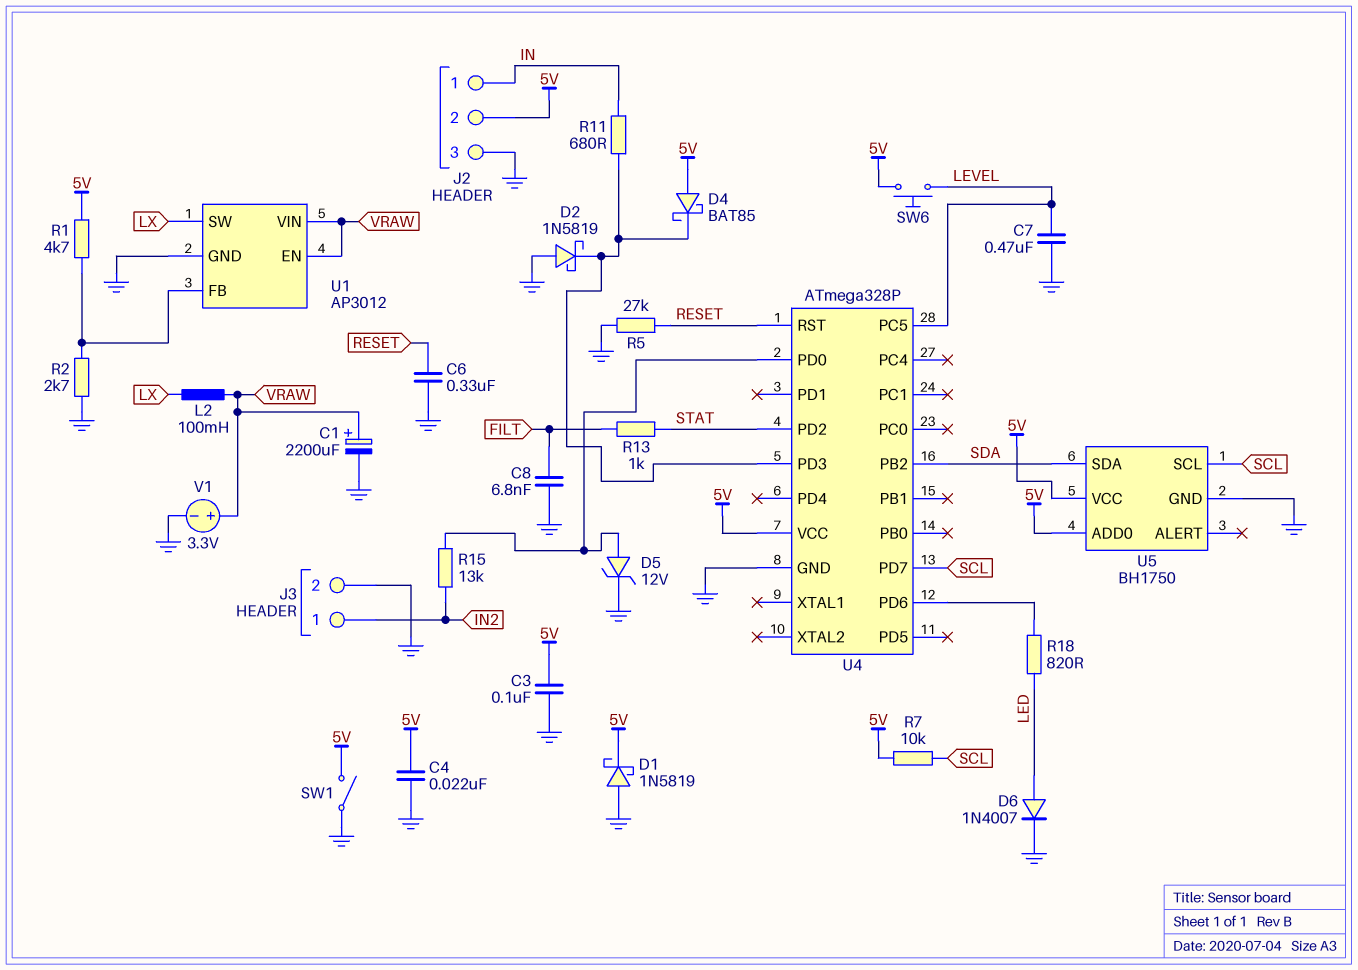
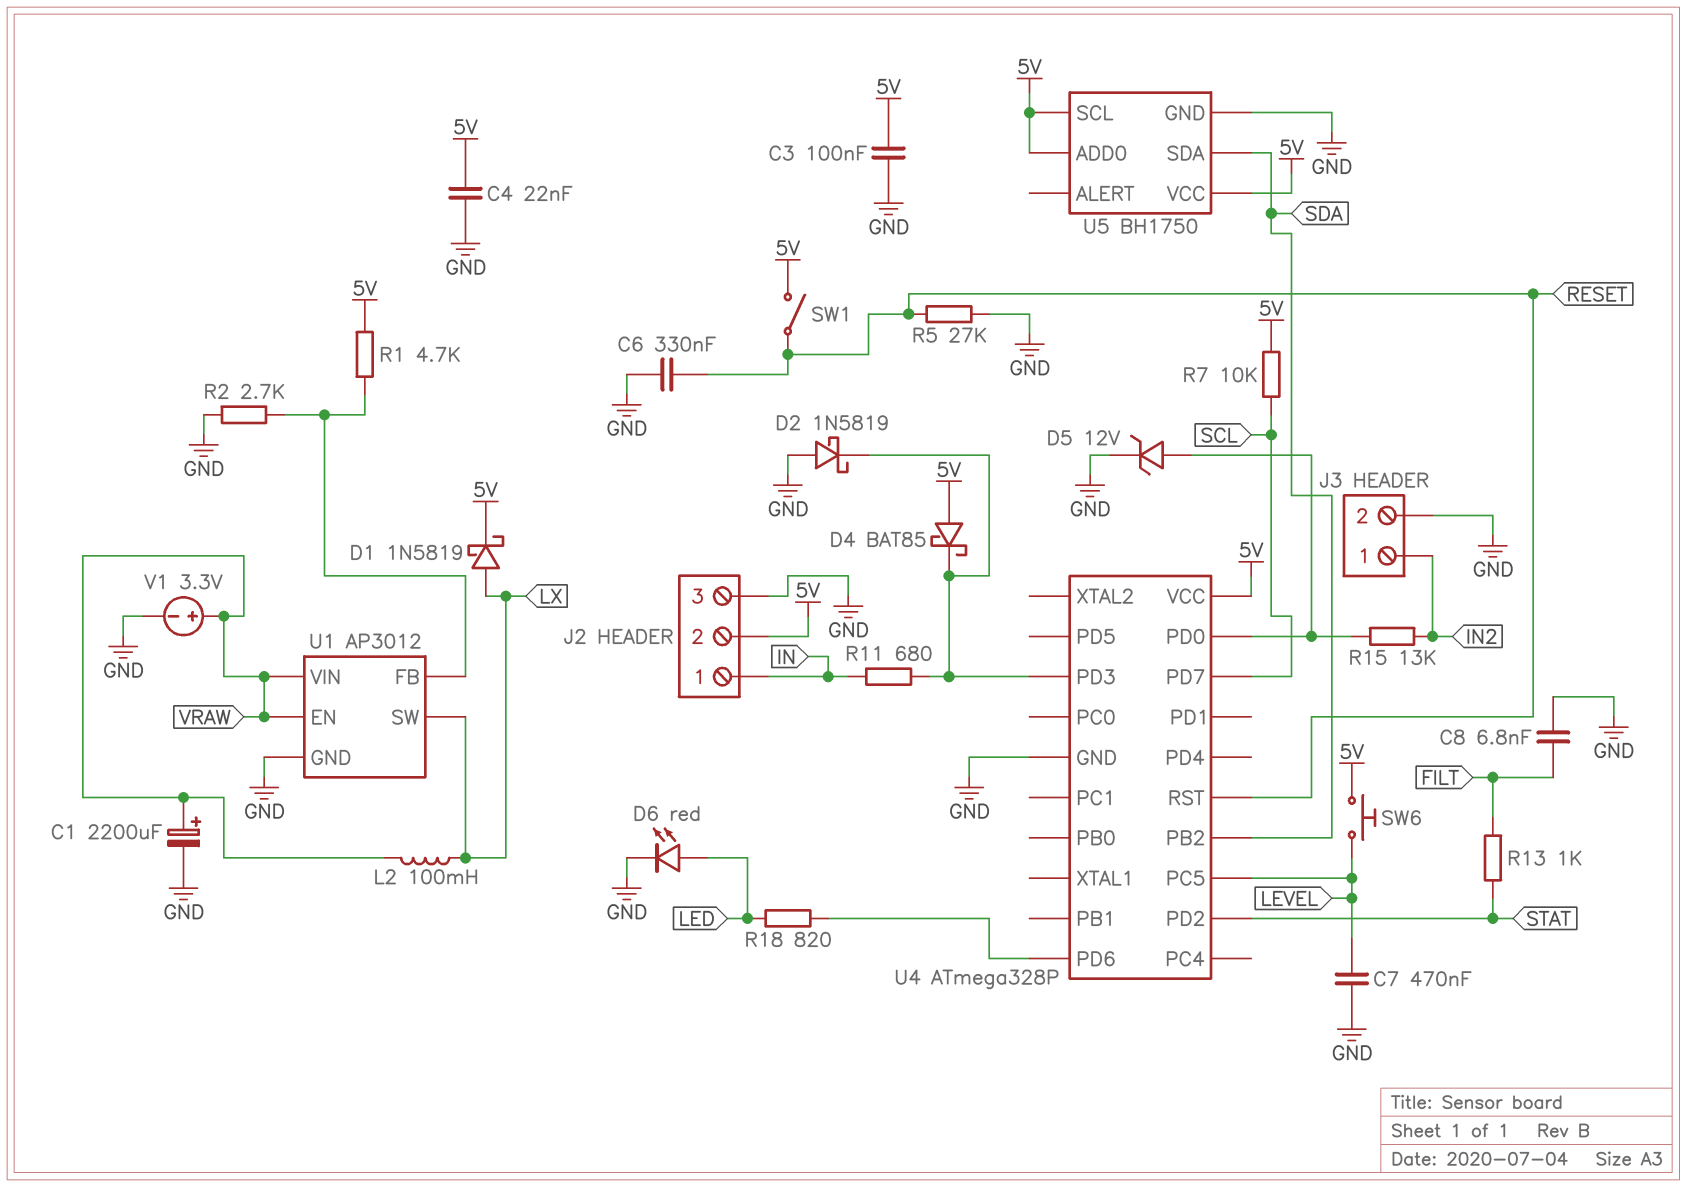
D1: schottky 1N5819 (A GND, K 5V) -> schottky 1N5819 (A LX, K 5V)
D6: diode 1N4007 (A LED, K GND) -> LED red (A LED, K GND)
SW1: switch (5V, GND) -> switch (5V, RESET)
U5 pin SCL: SCL -> 5V

